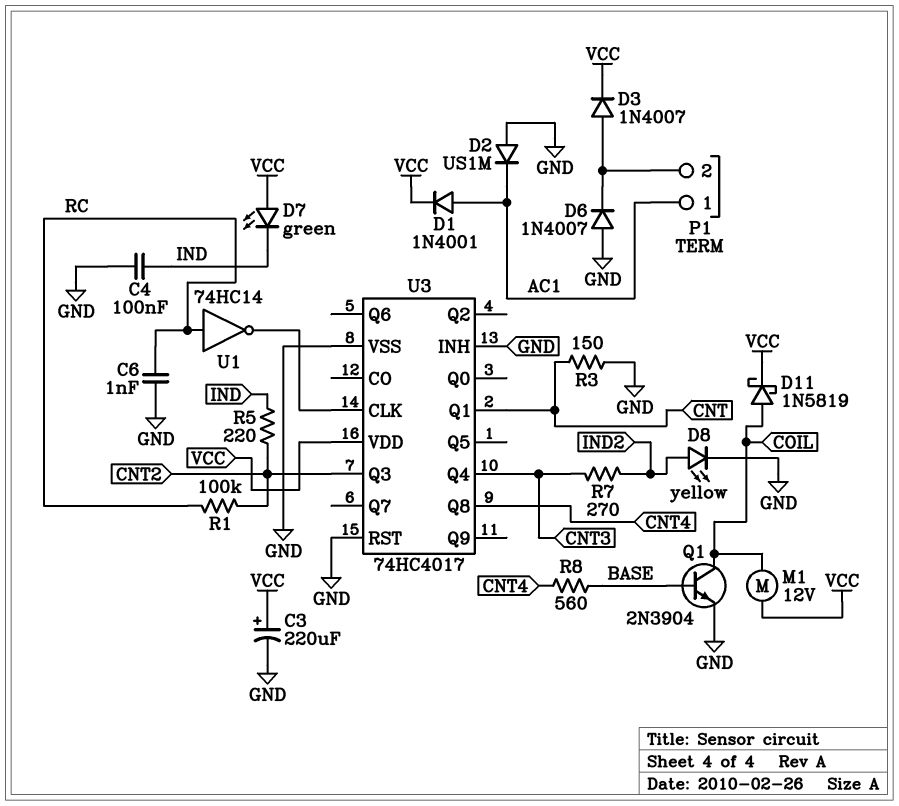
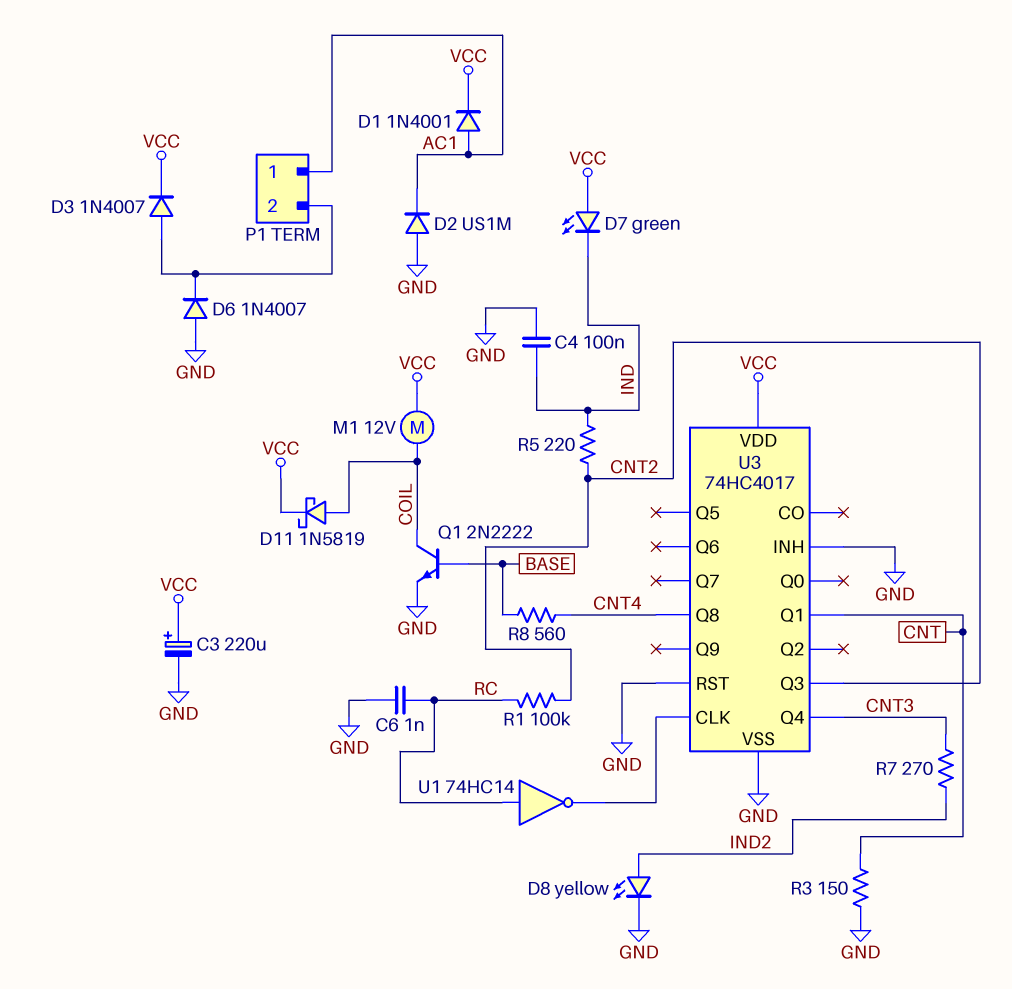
Q1: NPN 2N3904 (B BASE, C COIL, E GND) -> NPN 2N2222 (B BASE, C COIL, E GND)

